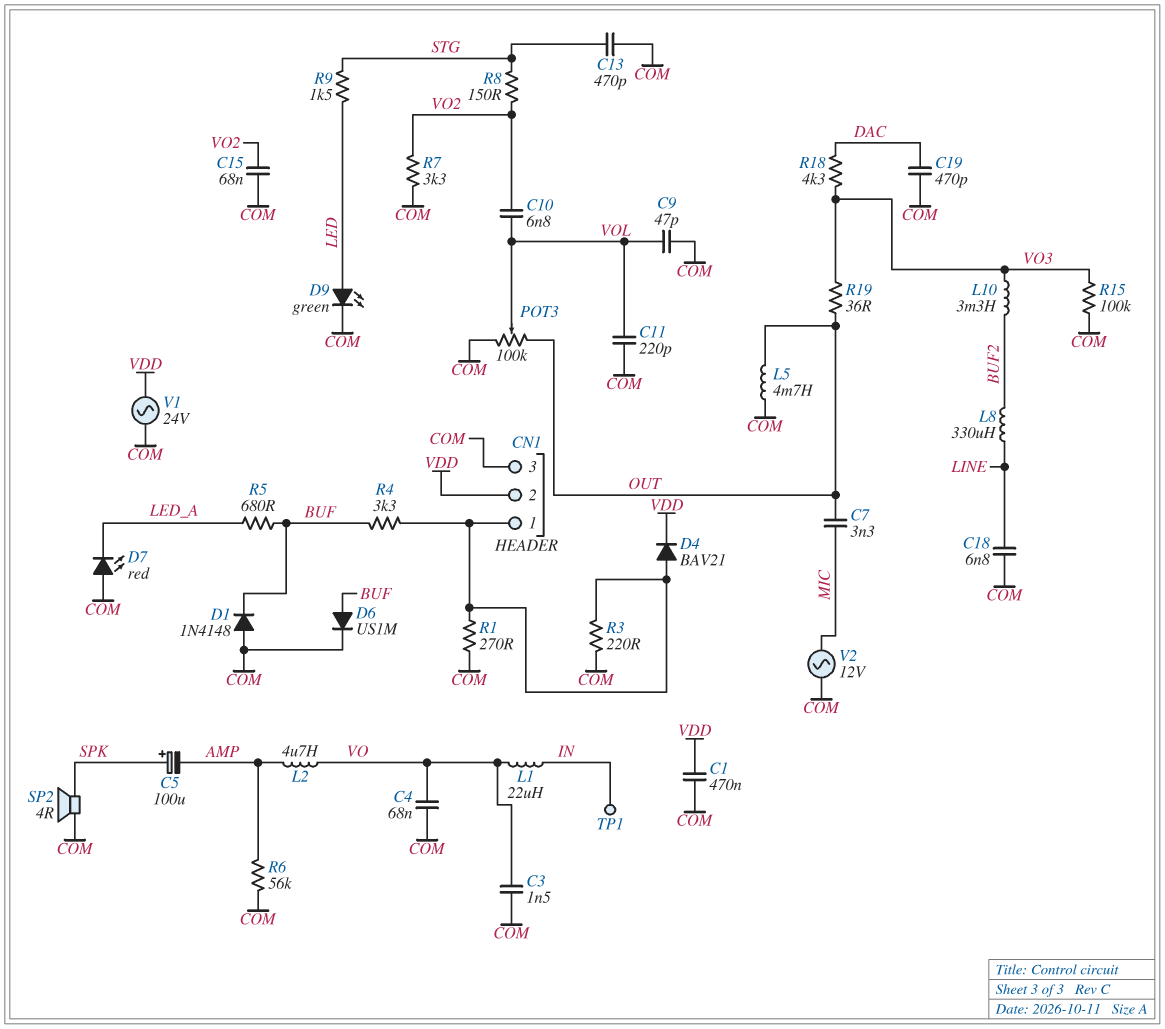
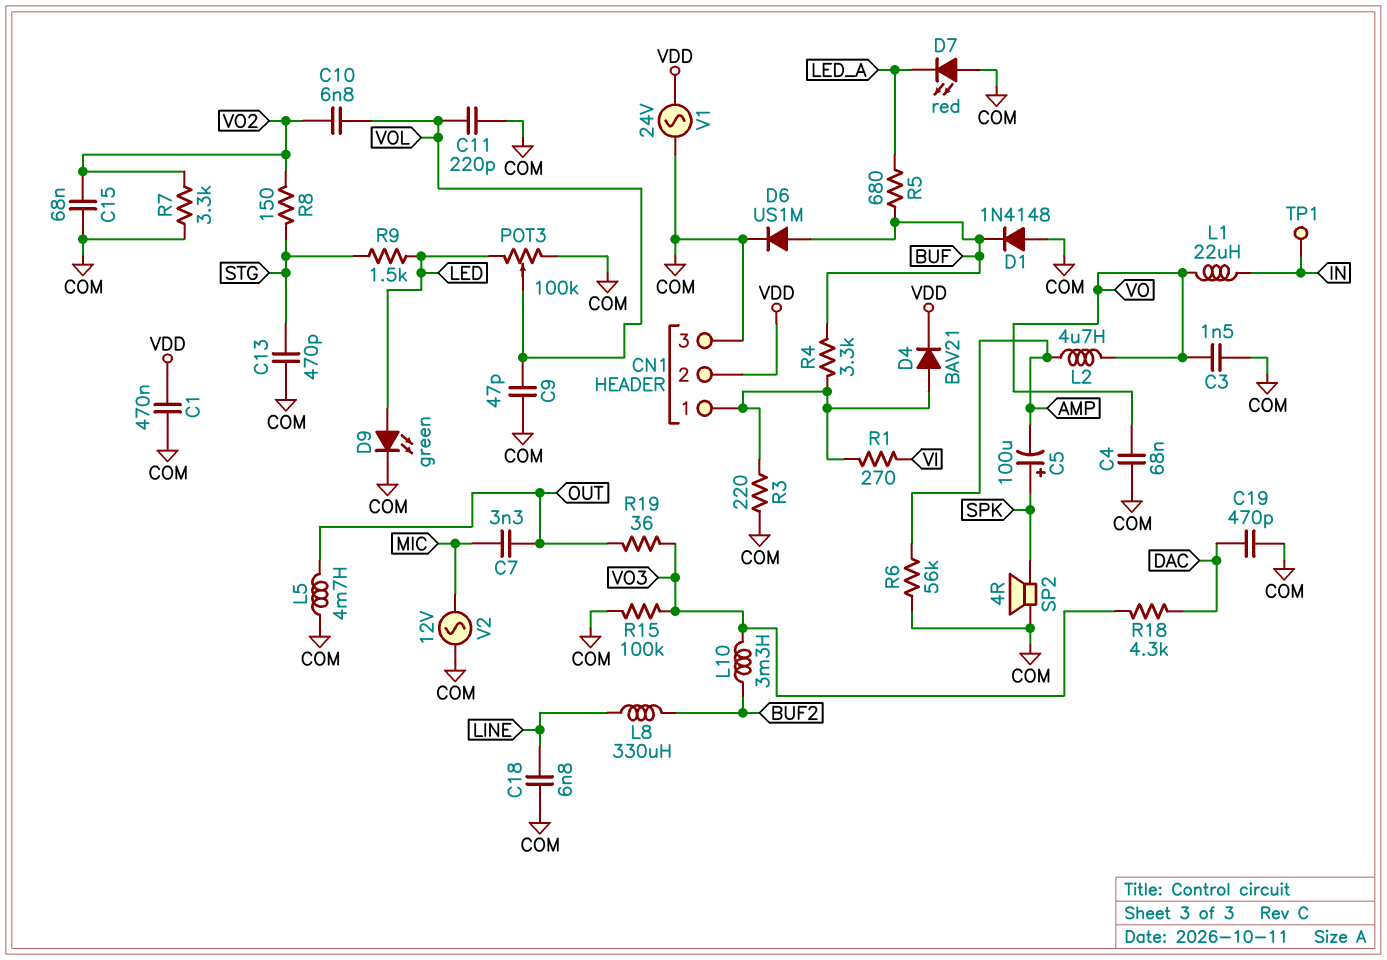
POT3: 100k (COM, OUT, wiper VOL) -> 100k (COM, LED, wiper VOL)
R1: 270 (CN1/1, COM) -> 270 (CN1/1, VI)

